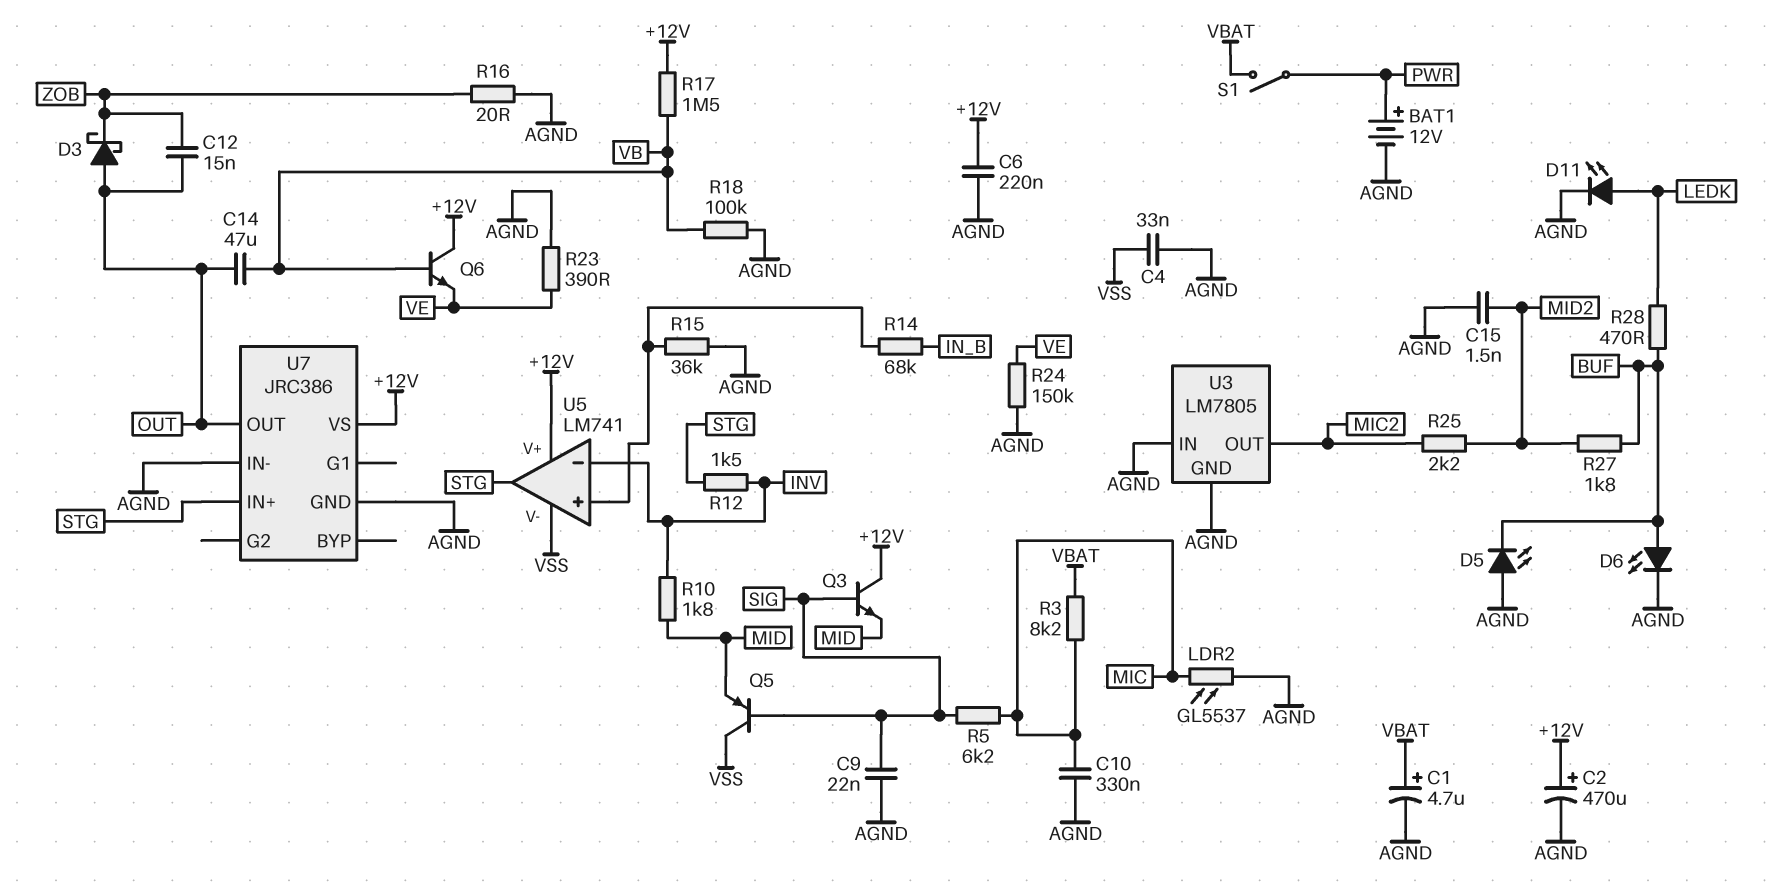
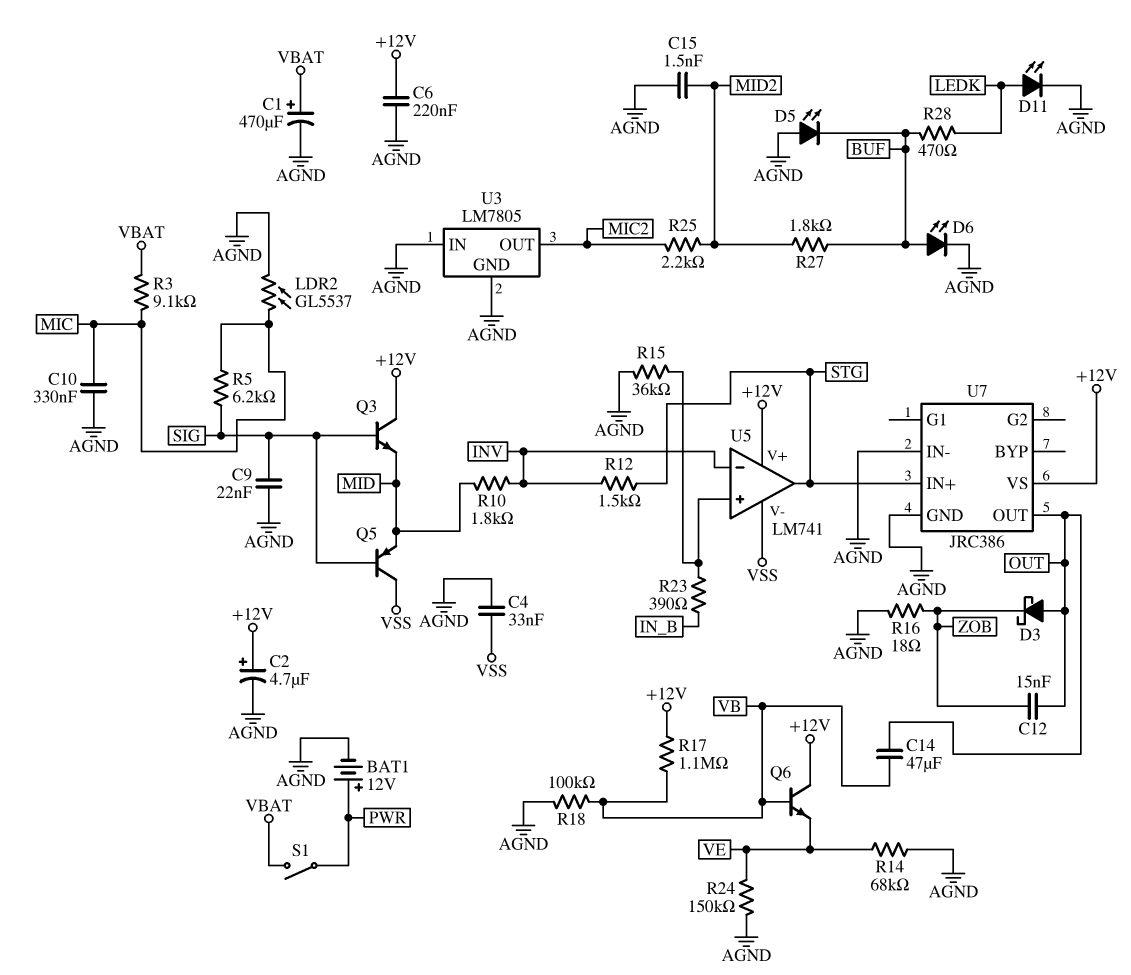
C1: 4.7uF (plus VBAT, minus AGND) -> 470uF (plus VBAT, minus AGND)
C2: 470uF (plus +12V, minus AGND) -> 4.7uF (plus +12V, minus AGND)
R3: 8.2k (MIC, VBAT) -> 9.1k (MIC, VBAT)
R14: 68k (IN_B, U5/in+) -> 68k (AGND, VE)
R16: 20 (AGND, ZOB) -> 18 (AGND, ZOB)
R17: 1.5M (+12V, VB) -> 1.1M (+12V, VB)
R23: 390 (AGND, VE) -> 390 (IN_B, U5/in+)

